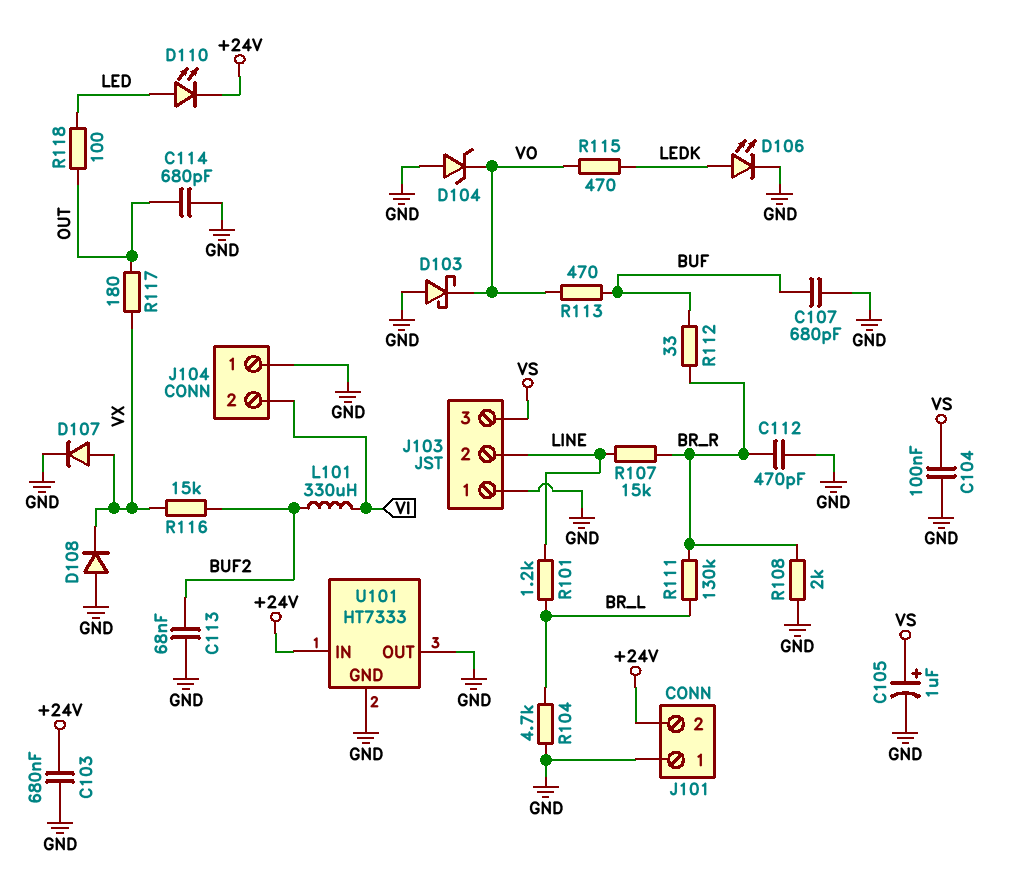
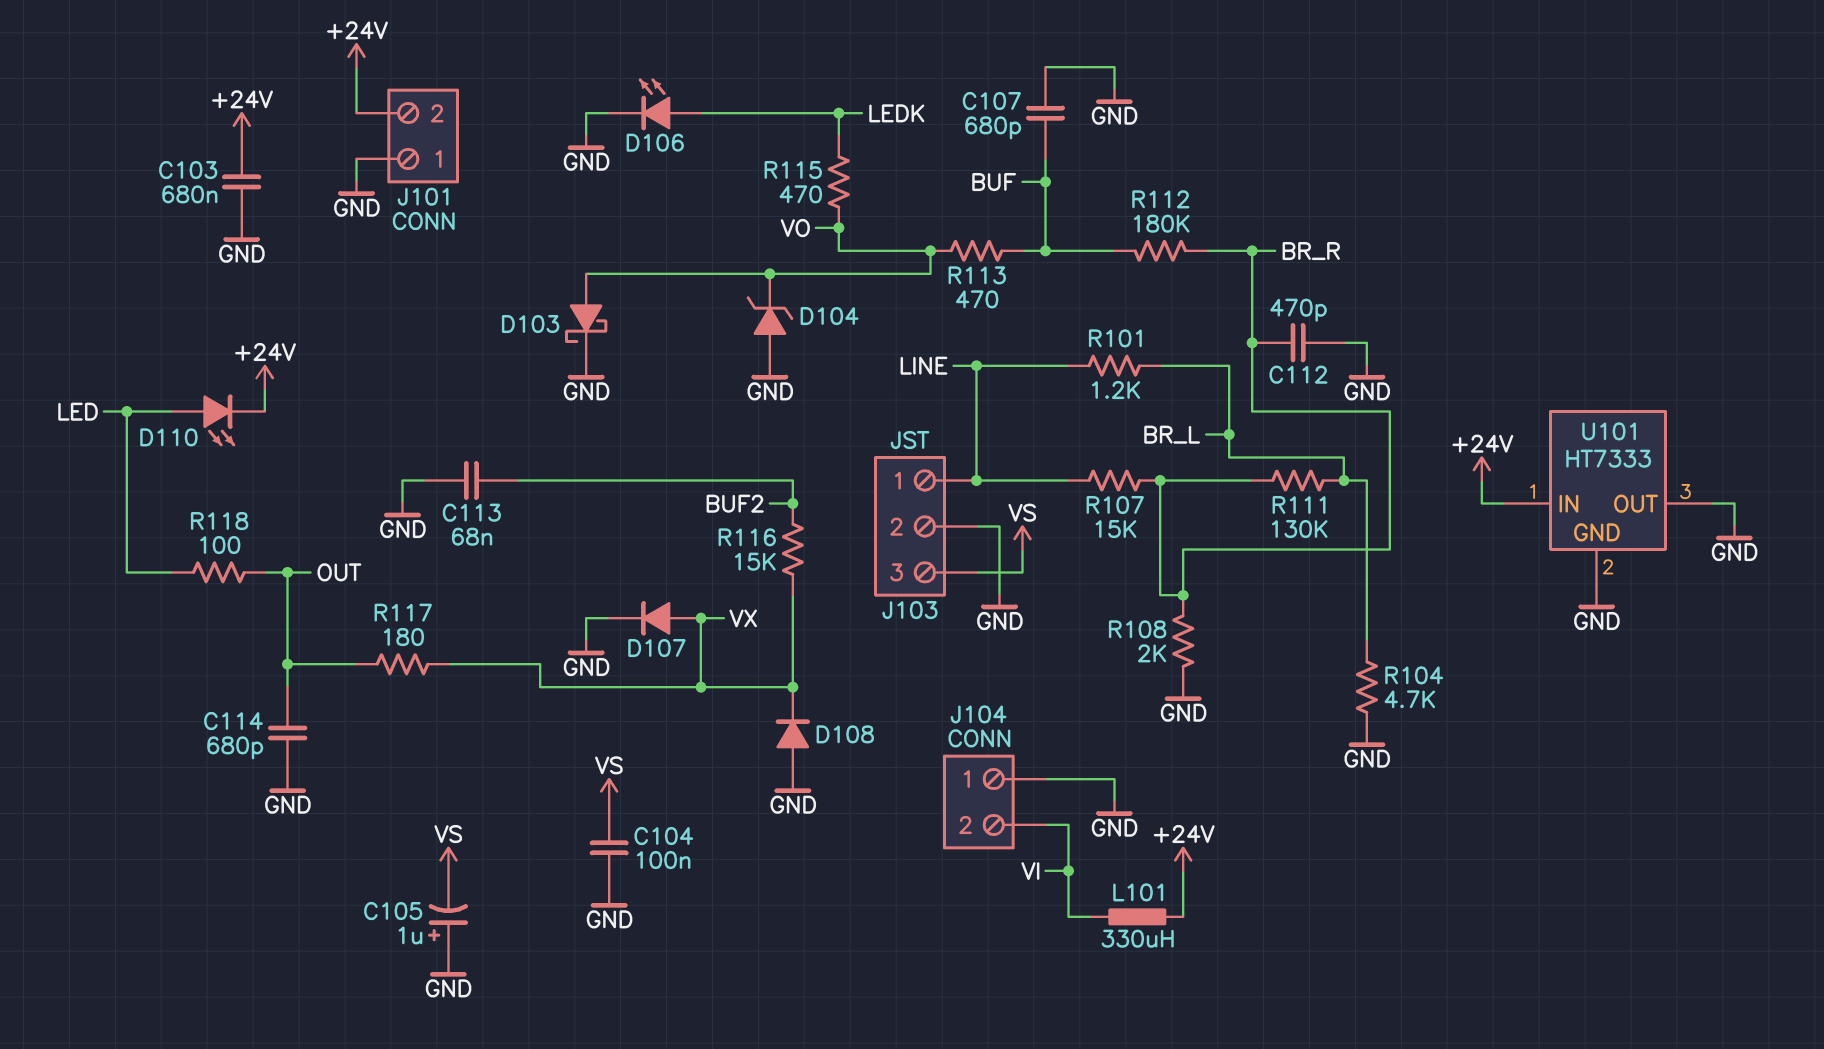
C105: 1uF (plus VS, minus GND) -> 1uF (plus GND, minus VS)
D103: schottky (A GND, K VO) -> schottky (A VO, K GND)
J103 pin 1: GND -> LINE
J103 pin 2: LINE -> GND
L101: 330uH (BUF2, VI) -> 330uH (+24V, VI)
R112: 33 (BR_R, BUF) -> 180k (BR_R, BUF)

